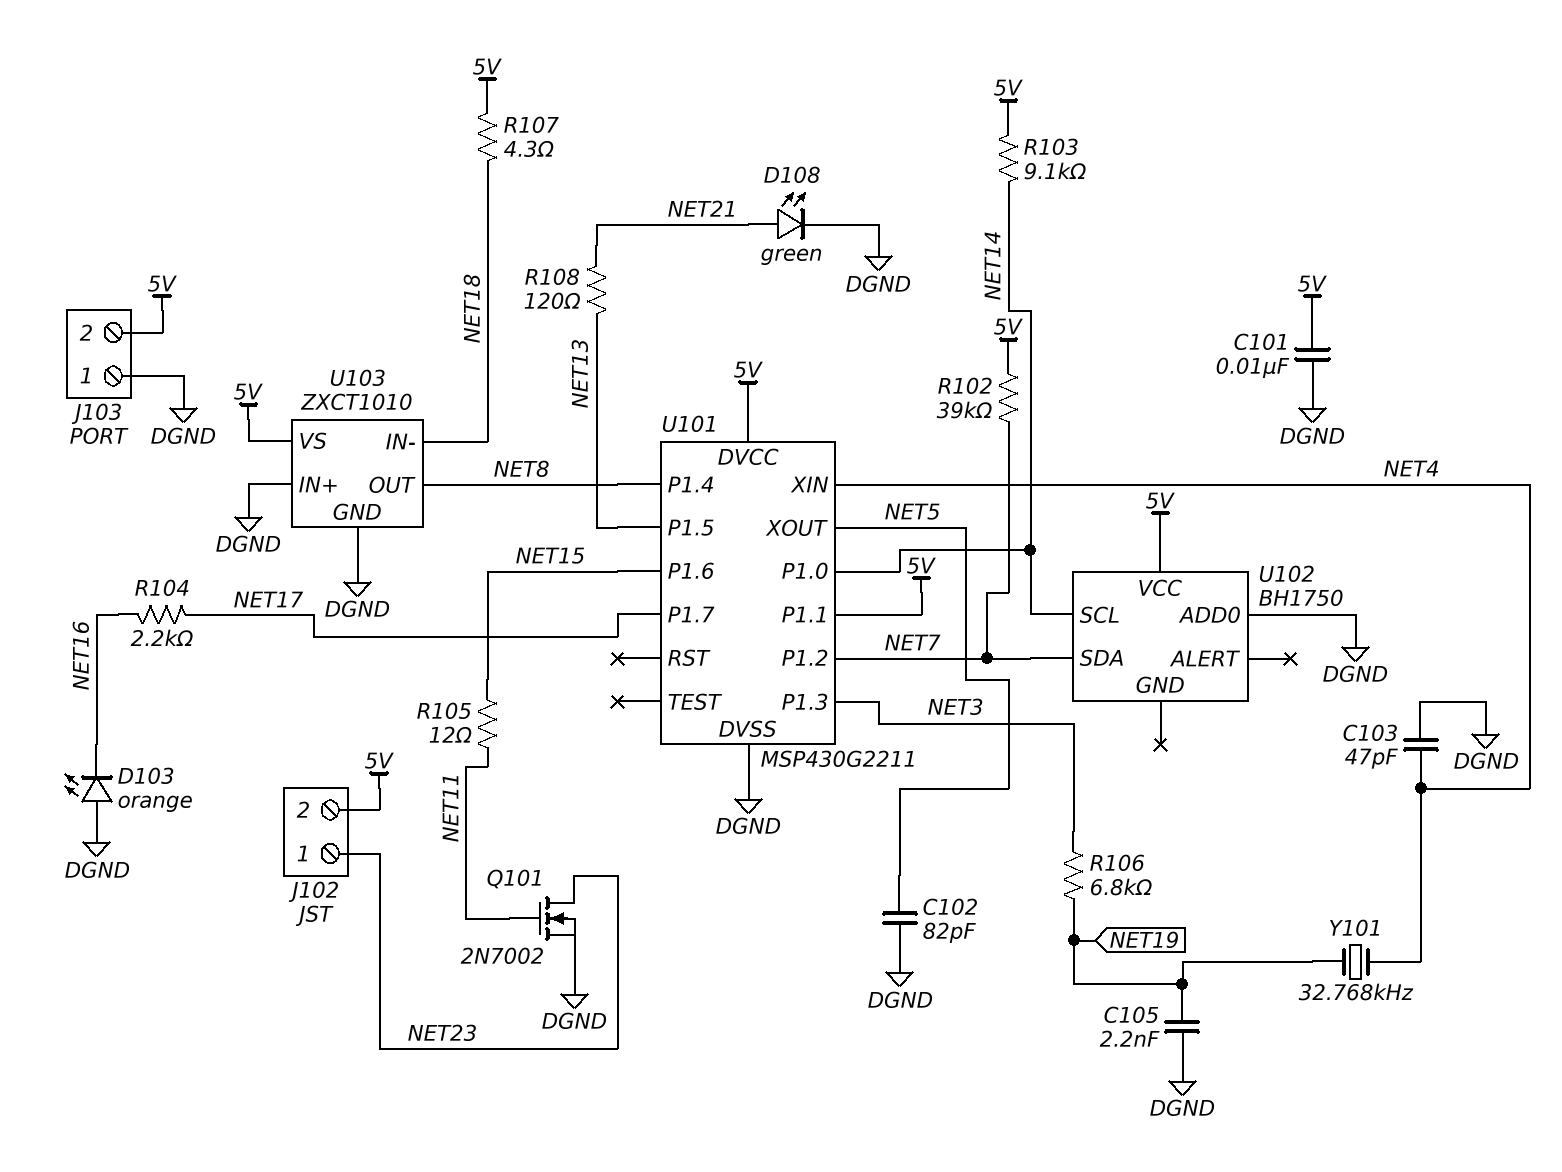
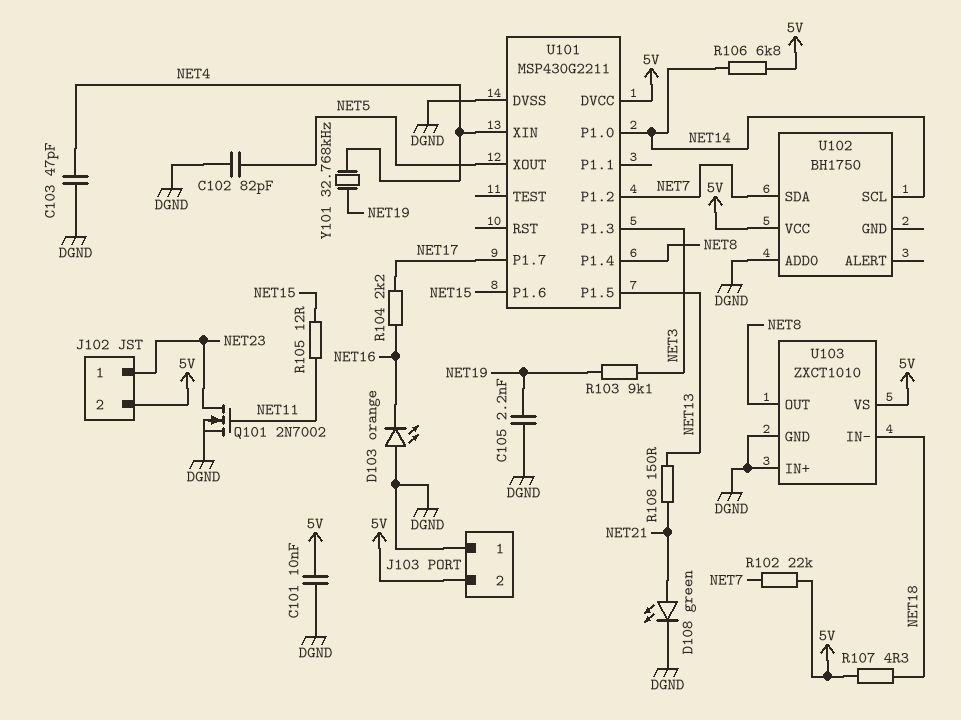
R102: 39k (5V, NET7) -> 22k (5V, NET7)
R103: 9.1k (5V, NET14) -> 9.1k (NET3, NET19)
R106: 6.8k (NET3, NET19) -> 6.8k (5V, NET14)
R108: 120 (NET13, NET21) -> 150 (NET13, NET21)
U101 pin P1.1: 5V -> none

